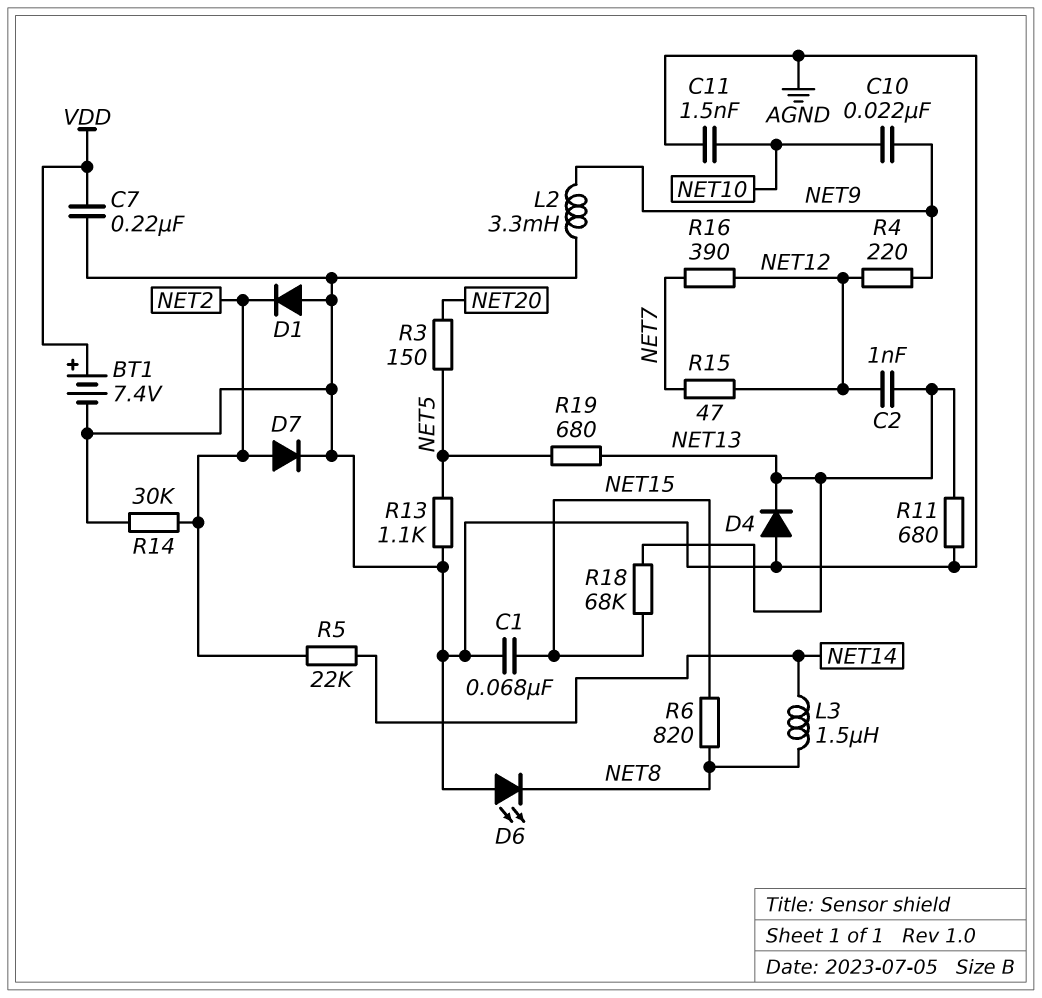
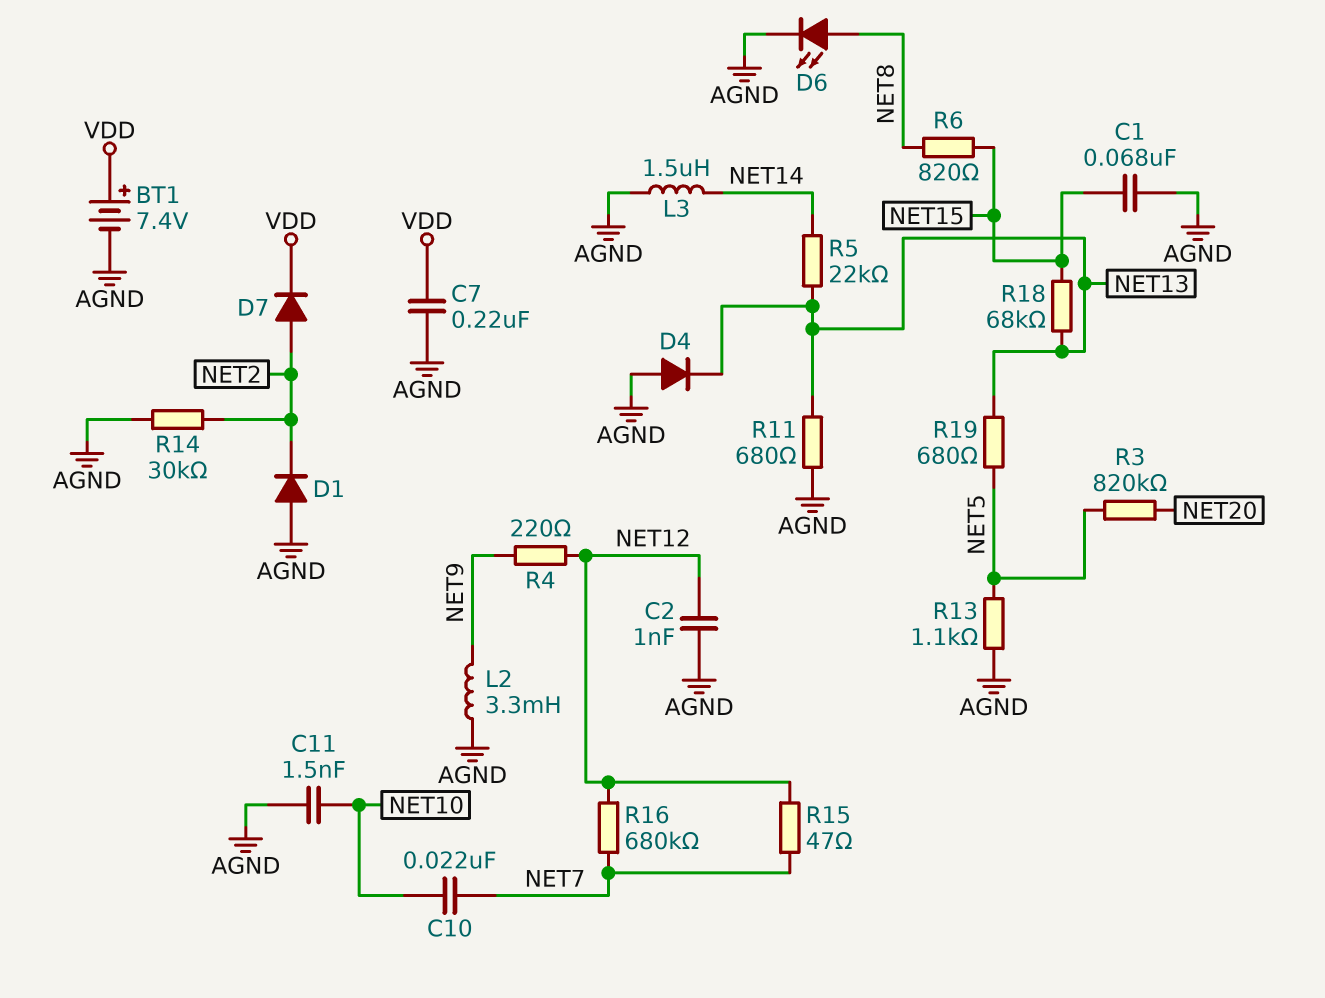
C2: 1nF (NET12, NET13) -> 1nF (AGND, NET12)
C10: 22nF (NET9, NET10) -> 22nF (NET7, NET10)
D6: LED (A AGND, K NET8) -> LED (A NET8, K AGND)
D7: diode (A NET2, K AGND) -> diode (A NET2, K VDD)
L3: 1.5uH (NET8, NET14) -> 1.5uH (AGND, NET14)
R3: 150 (NET5, NET20) -> 820k (NET5, NET20)
R5: 22k (NET2, NET14) -> 22k (NET13, NET14)
R16: 390 (NET7, NET12) -> 680k (NET7, NET12)

